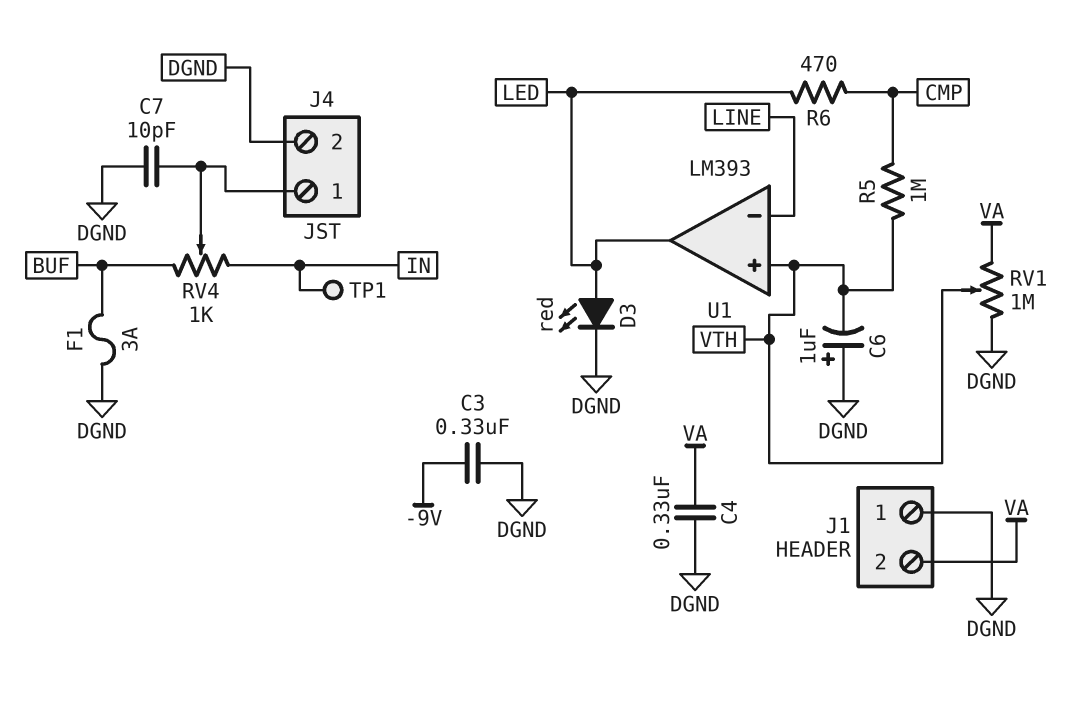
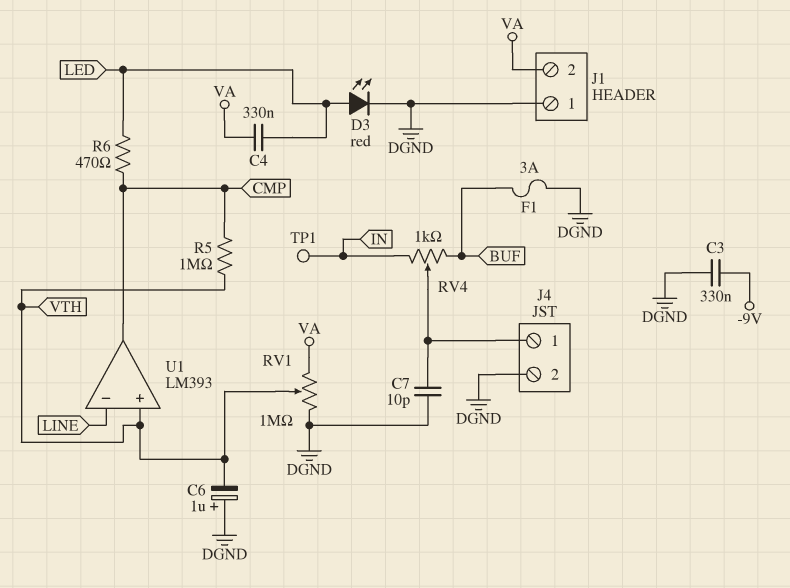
C4: 330nF (DGND, VA) -> 330nF (LED, VA)
U1 pin out: LED -> CMP

